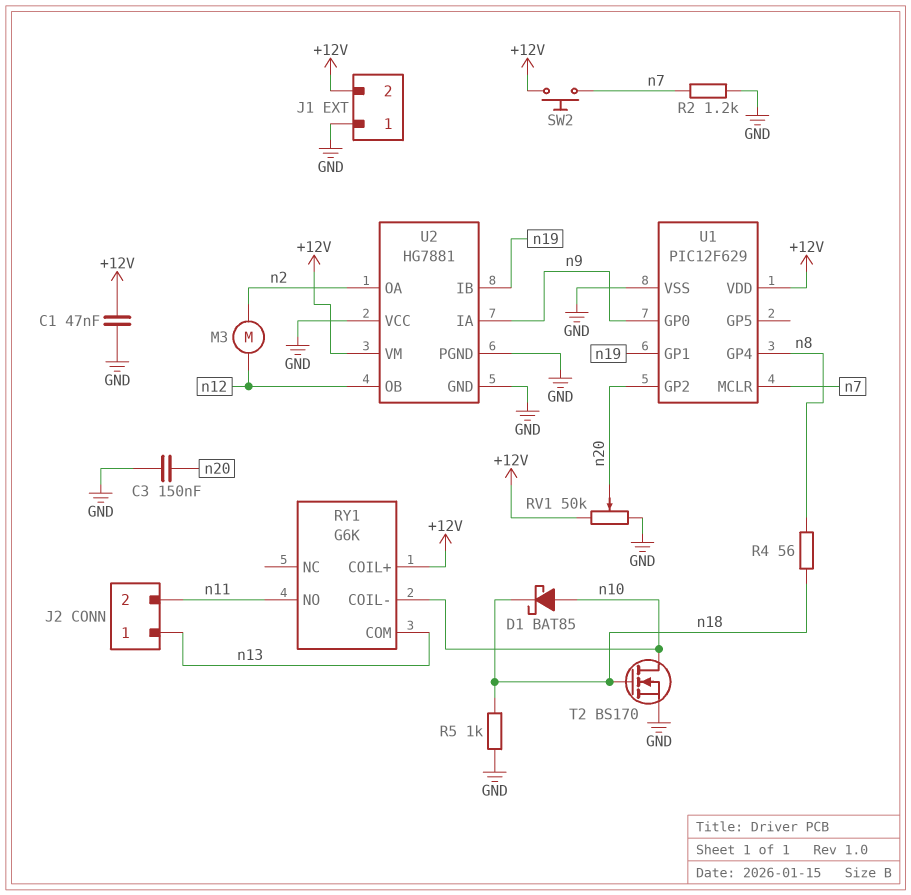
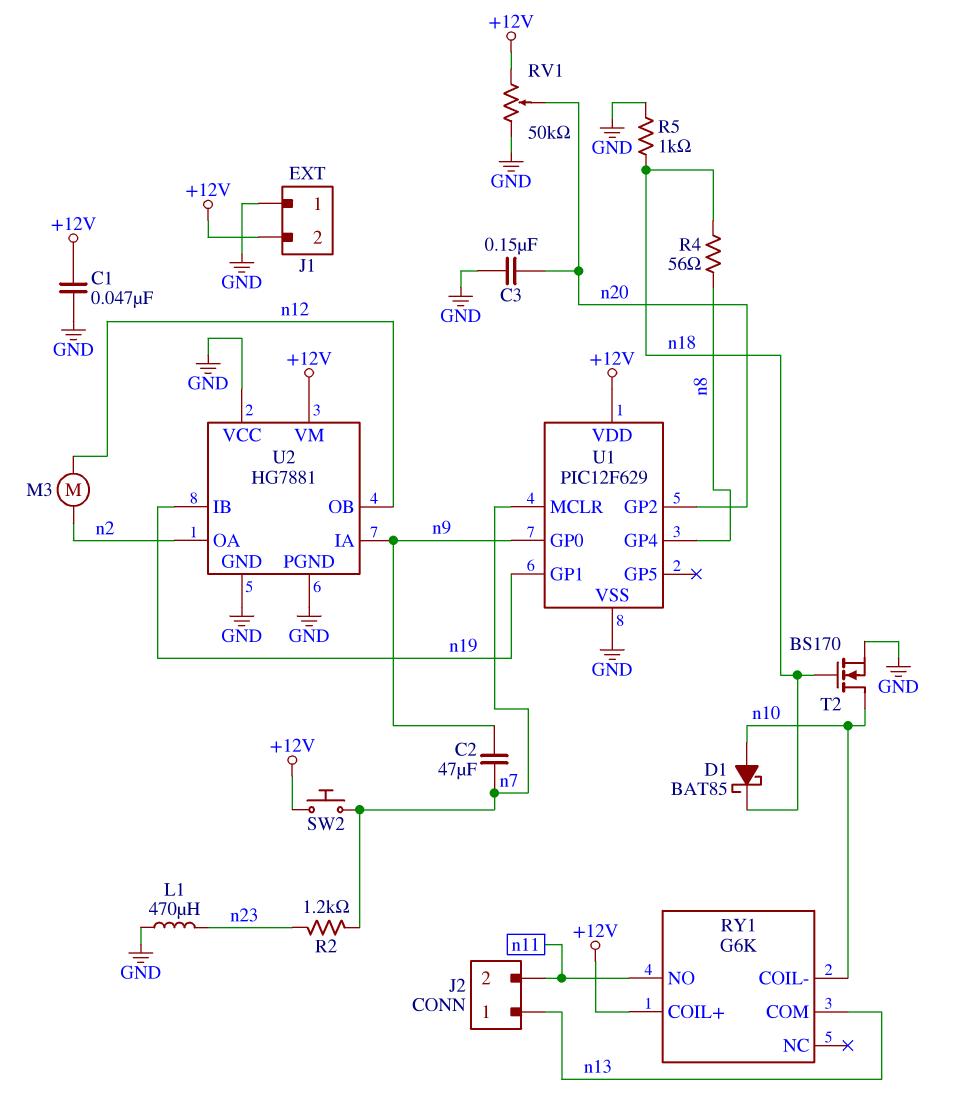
C2: none -> 47uF (n7, n9)
L1: none -> 470uH (GND, n23)
R2: 1.2k (GND, n7) -> 1.2k (n7, n23)

